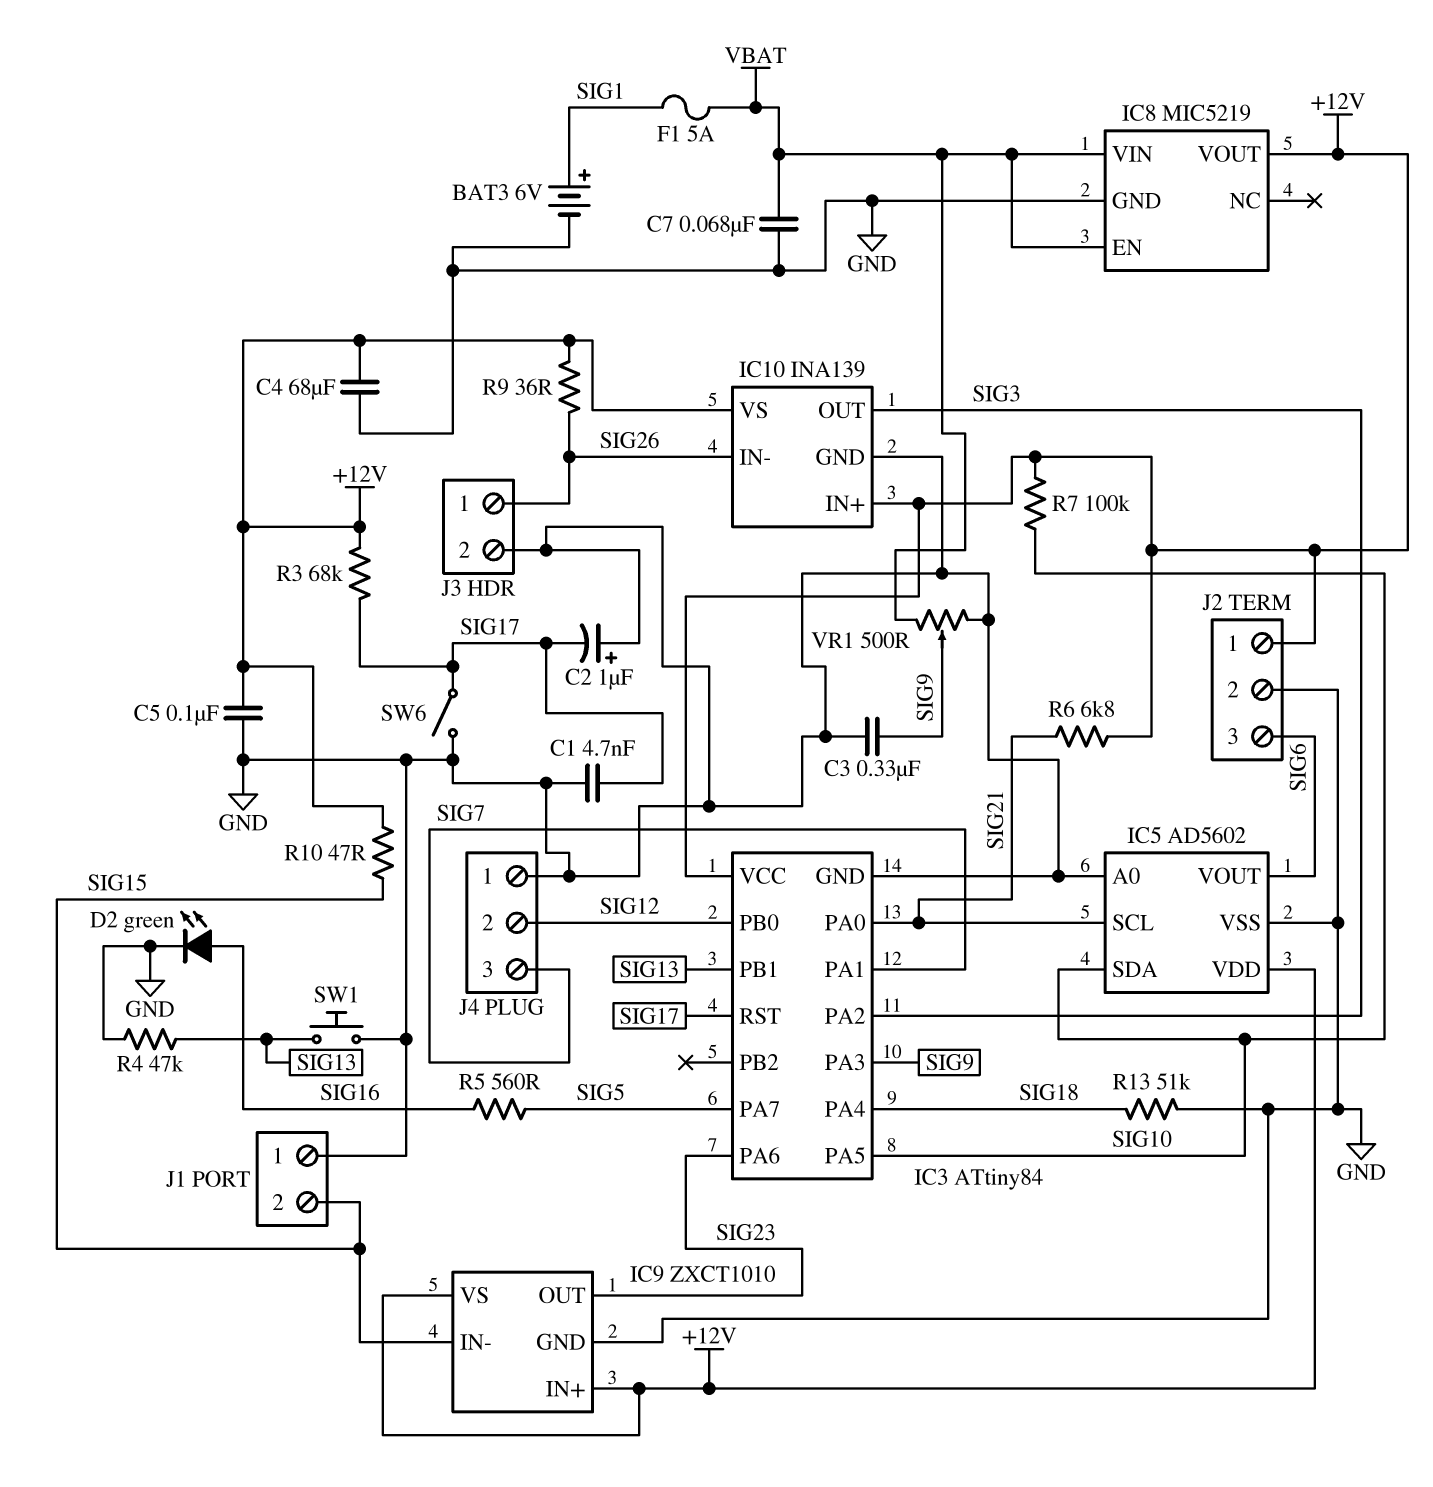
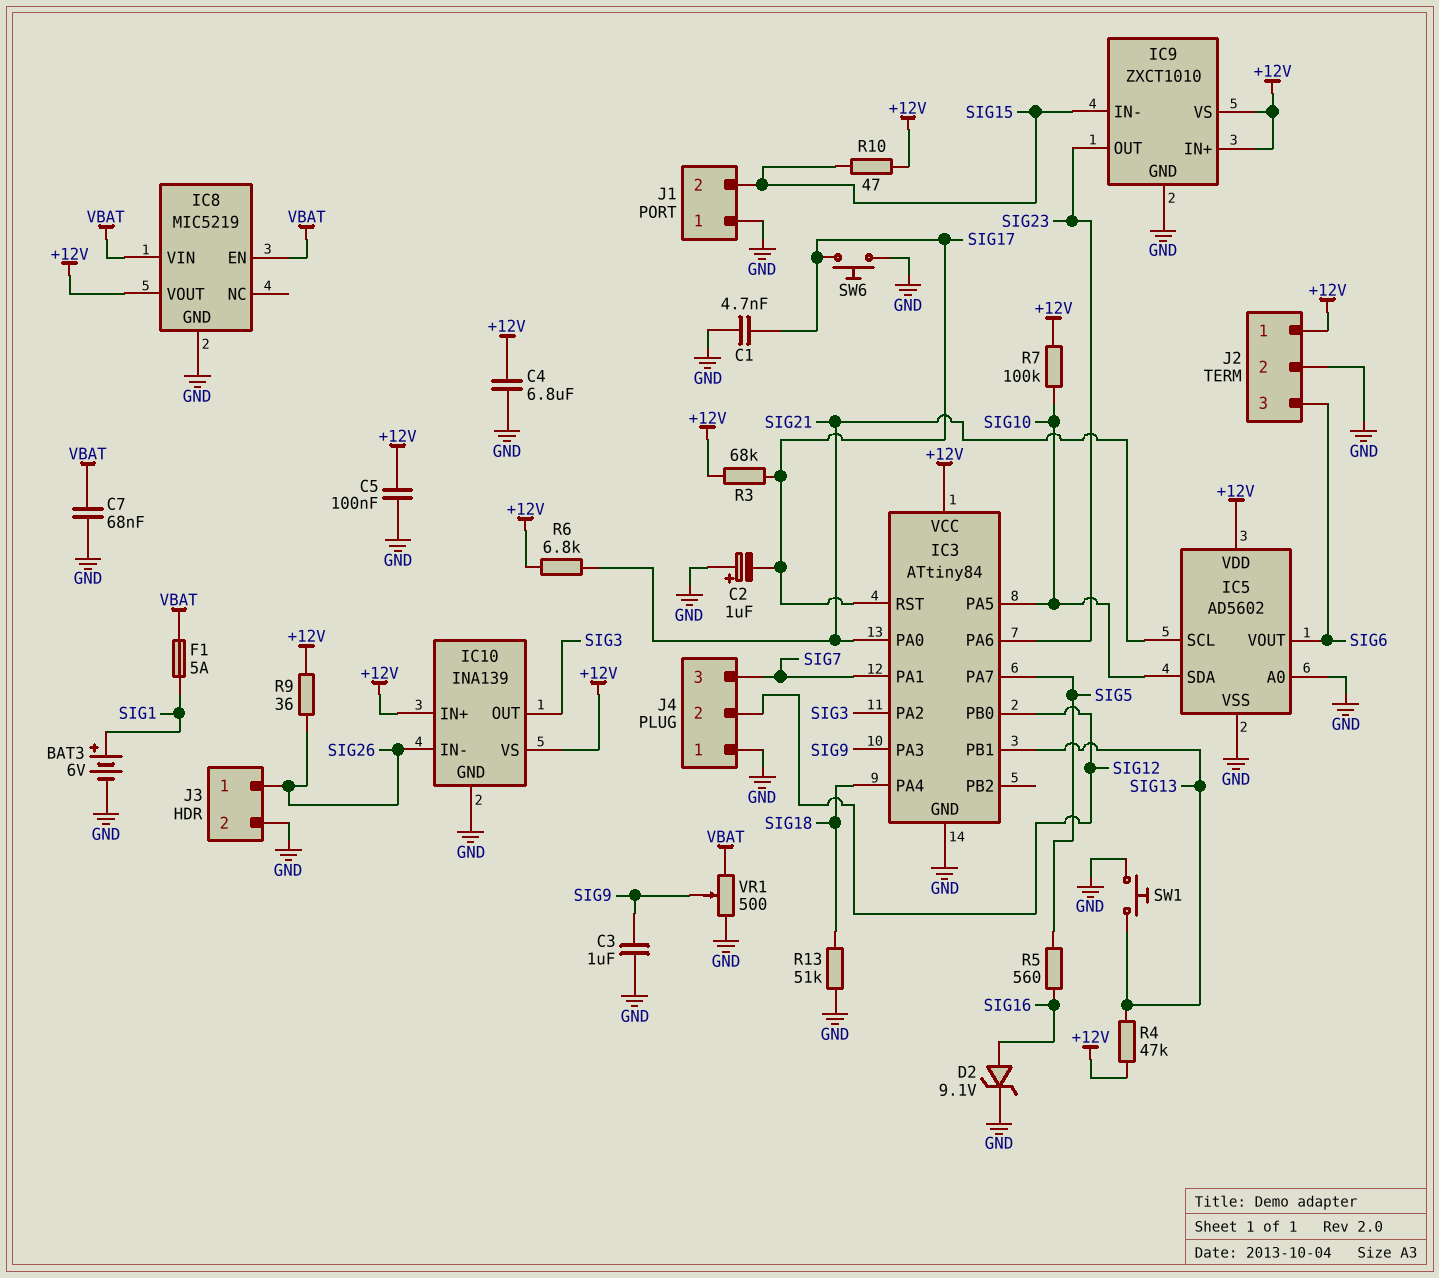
C3: 330nF (GND, SIG9) -> 1uF (GND, SIG9)
C4: 68uF (+12V, GND) -> 6.8uF (+12V, GND)
D2: LED green (A SIG16, K GND) -> zener 9.1V (A SIG16, K GND)
R4: 47k (GND, SIG13) -> 47k (+12V, SIG13)
SW6: switch (GND, SIG17) -> button (GND, SIG17)

